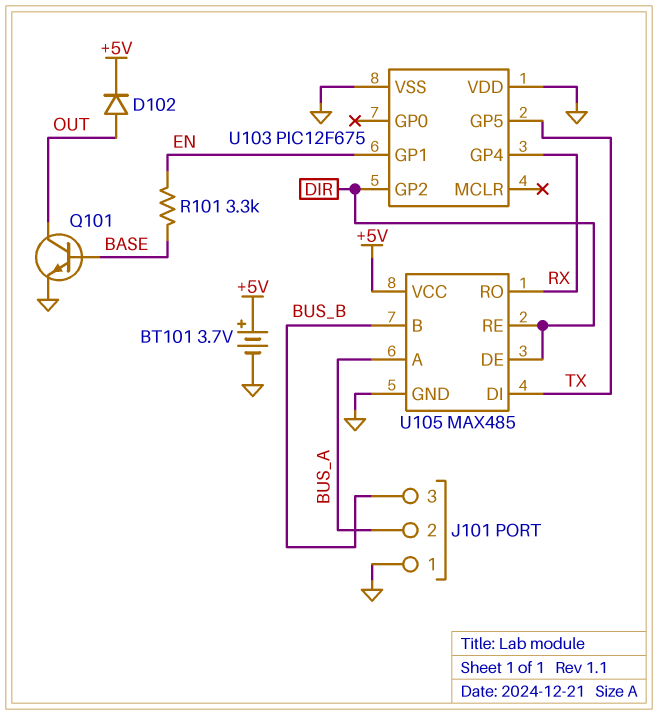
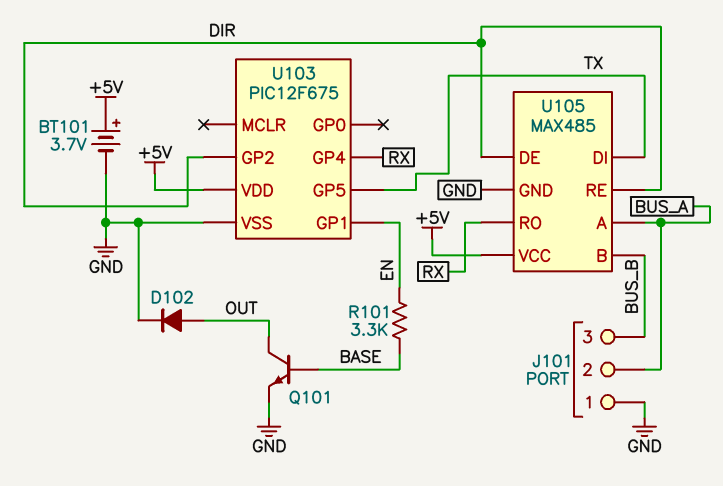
D102: diode (A OUT, K +5V) -> diode (A OUT, K GND)
U103 pin VDD: GND -> +5V

